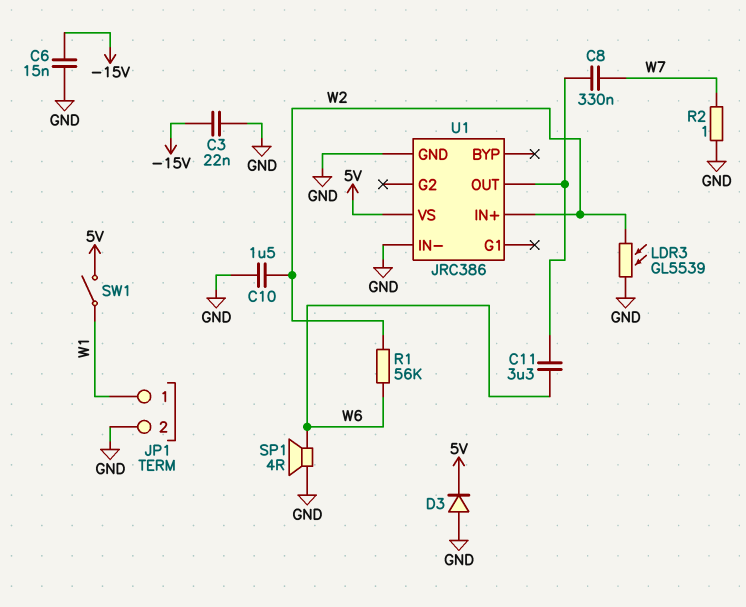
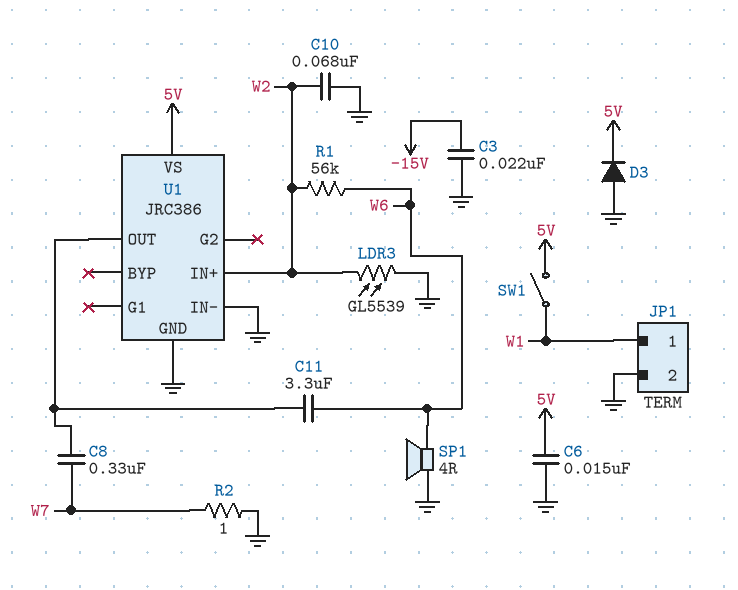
C6: 15nF (-15V, GND) -> 15nF (5V, GND)
C10: 1.5uF (GND, W2) -> 68nF (GND, W2)

